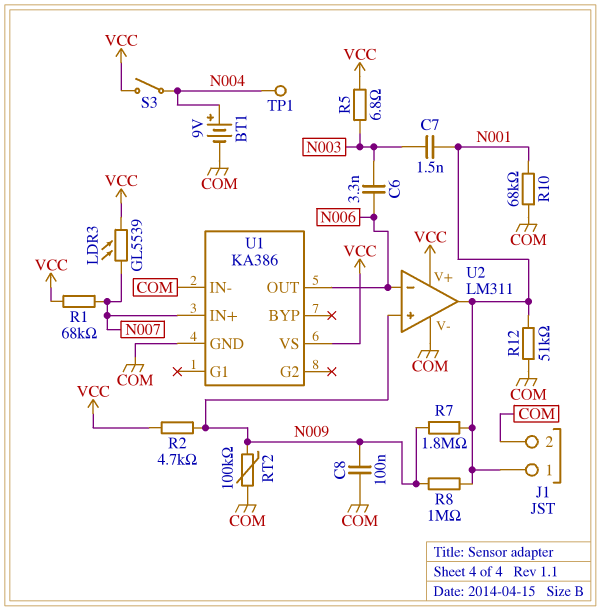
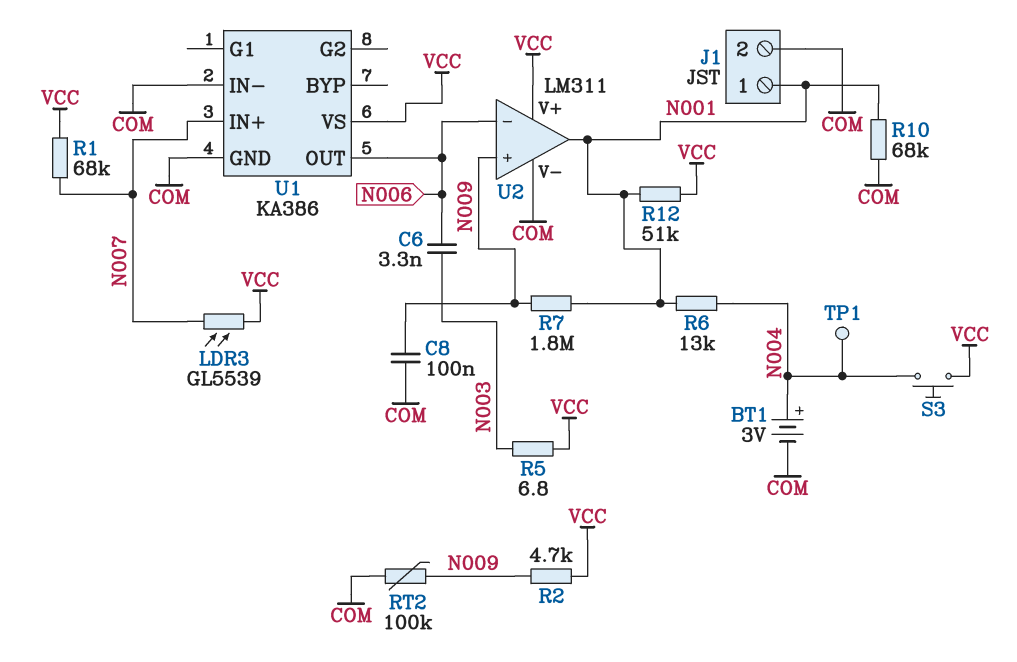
BT1: 9V (plus N004, minus COM) -> 3V (plus N004, minus COM)
C7: 1.5nF (N001, N003) -> none
R6: none -> 13k (N001, N004)
R8: 1M (N001, N009) -> none
R12: 51k (COM, N001) -> 51k (N001, VCC)
S3: switch (N004, VCC) -> button (N004, VCC)

